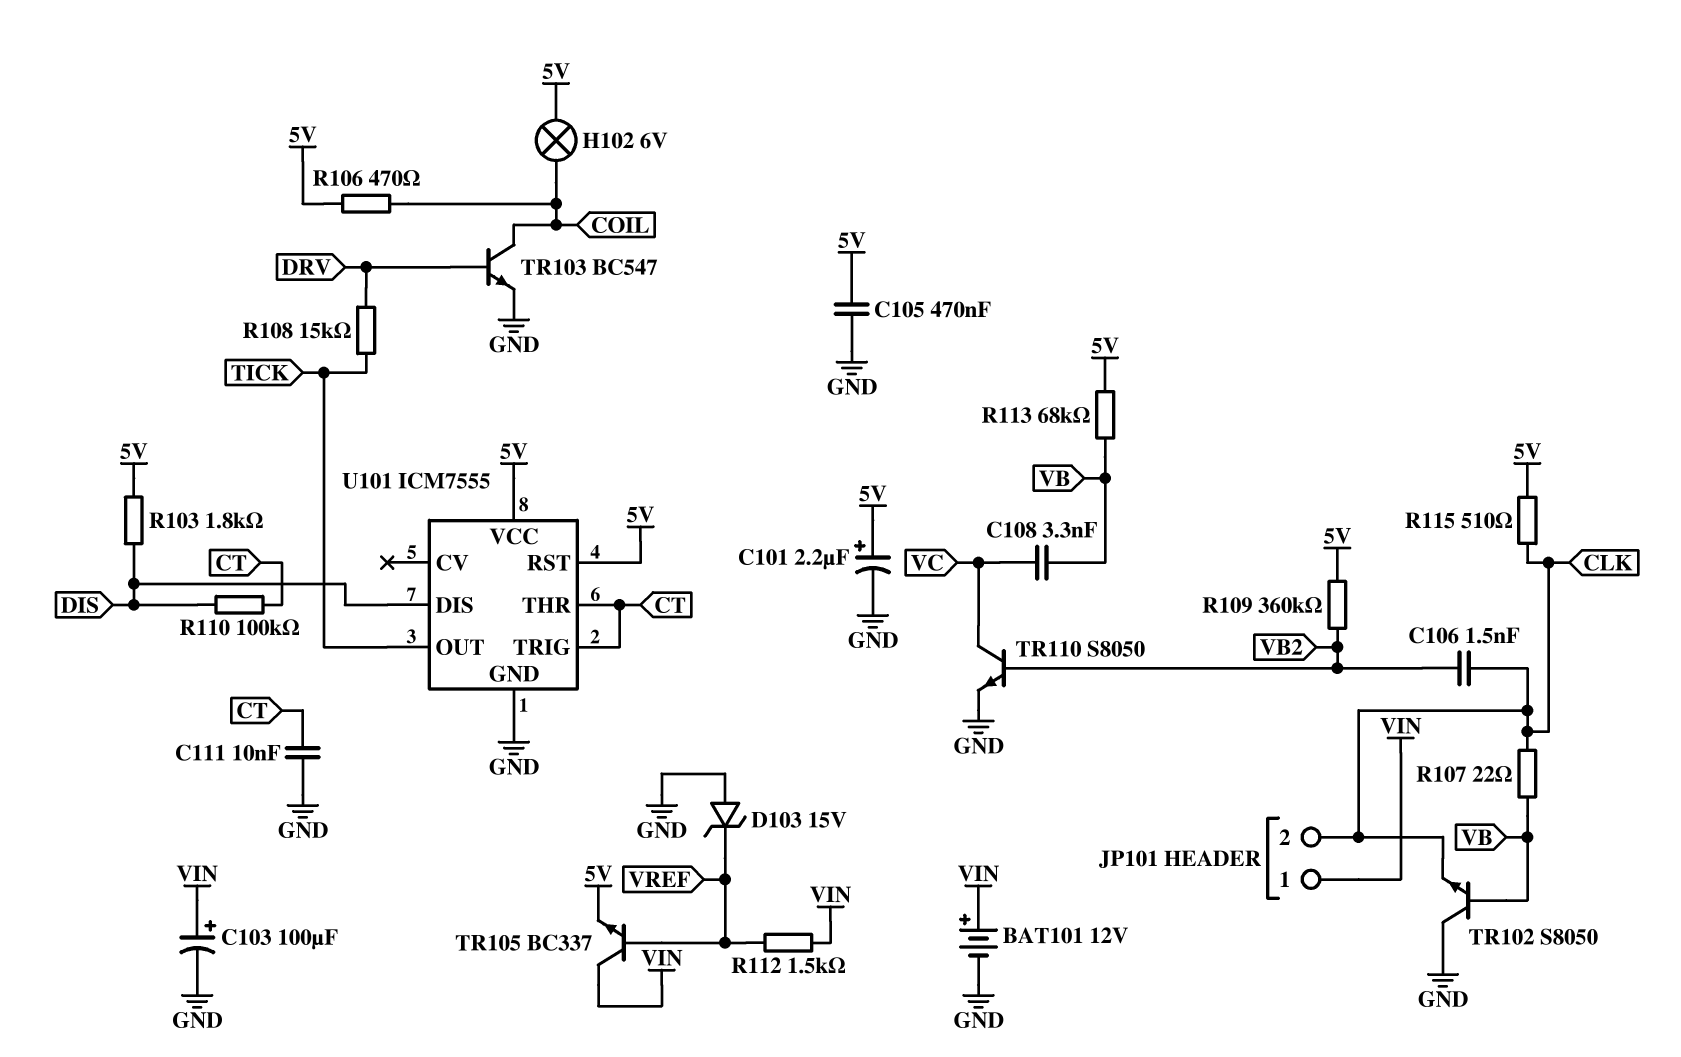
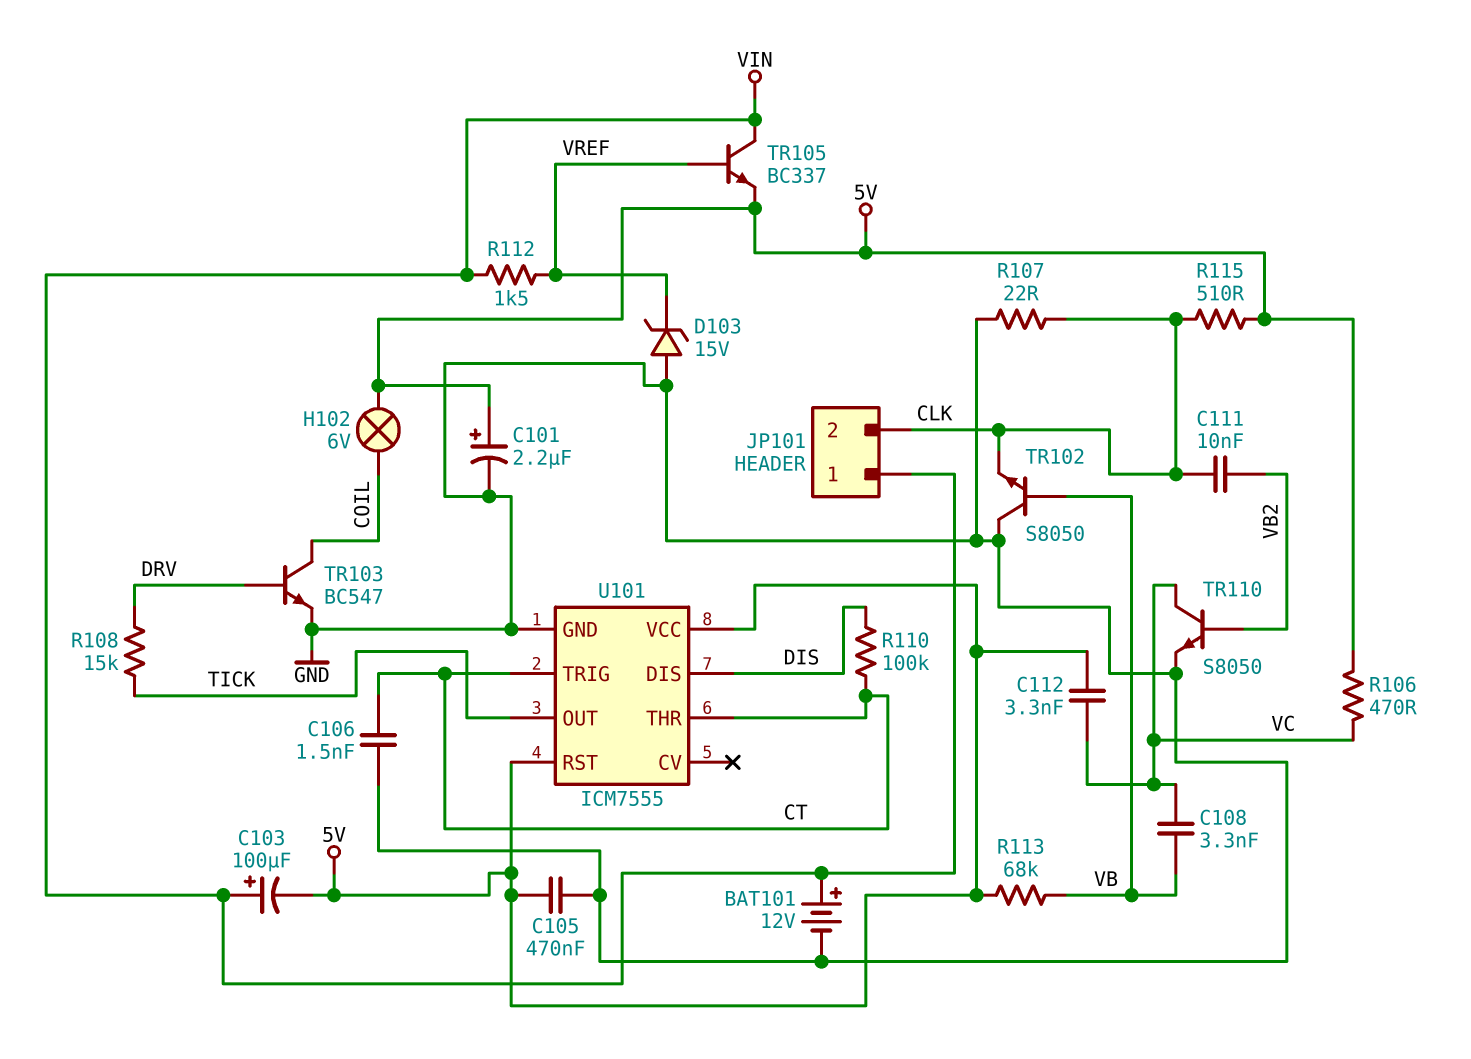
C103: 100uF (plus VIN, minus GND) -> 100uF (plus VIN, minus 5V)
C106: 1.5nF (CLK, VB2) -> 1.5nF (CT, GND)
C111: 10nF (CT, GND) -> 10nF (CLK, VB2)
C112: none -> 3.3nF (5V, VC)
R103: 1.8k (5V, DIS) -> none
R106: 470 (5V, COIL) -> 470 (5V, VC)
R107: 22 (CLK, VB) -> 22 (CLK, GND)
R109: 360k (5V, VB2) -> none

